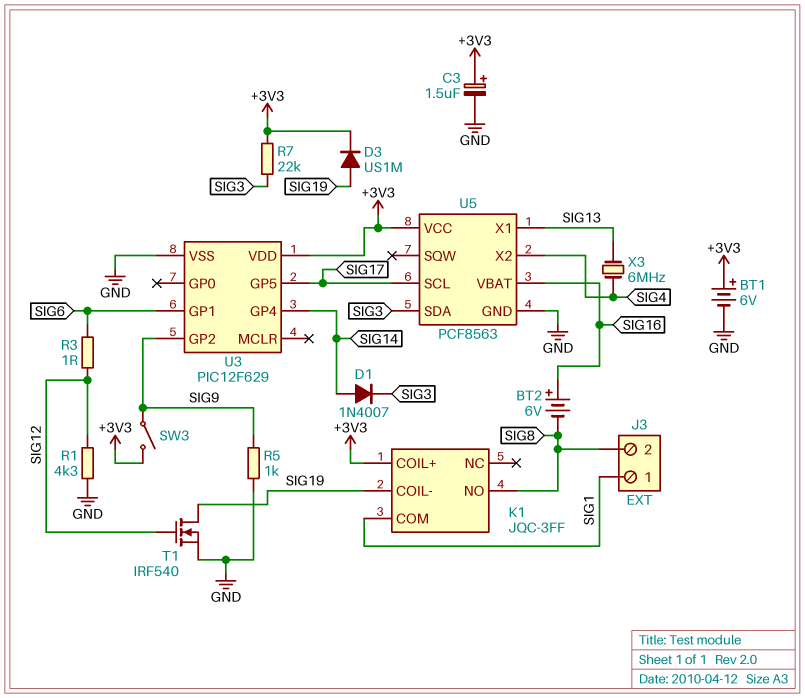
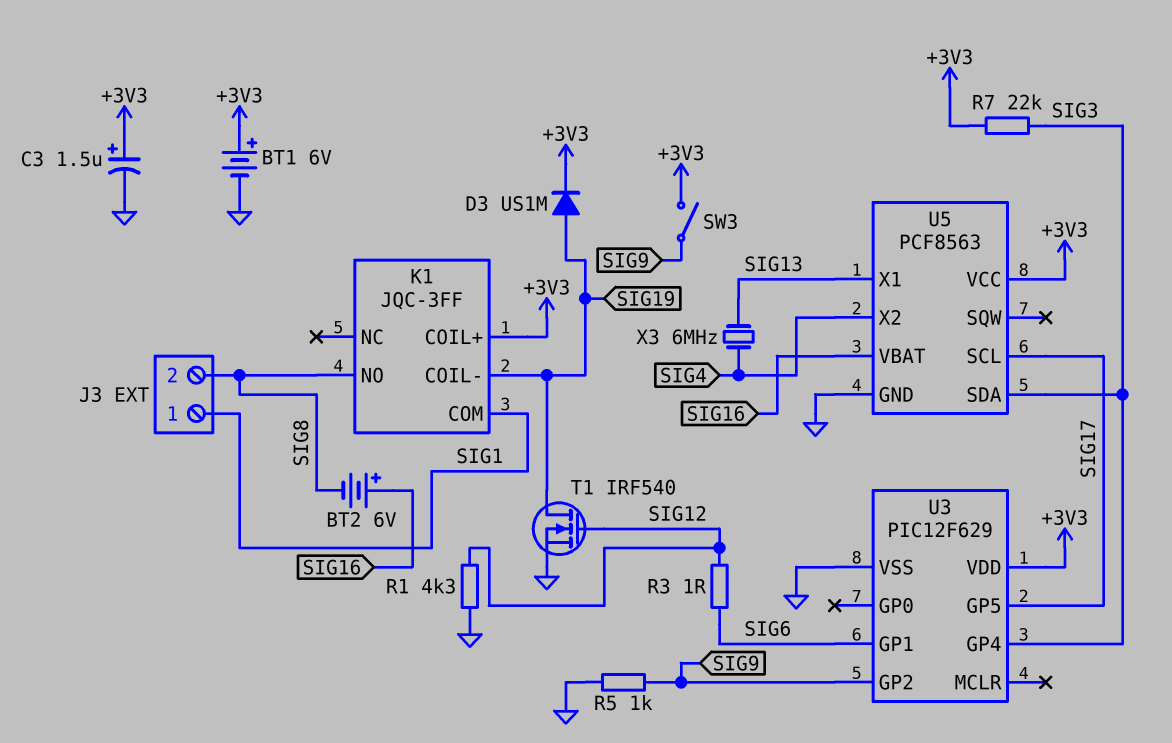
D1: diode 1N4007 (A SIG14, K SIG3) -> none
U3 pin GP4: SIG14 -> SIG3

